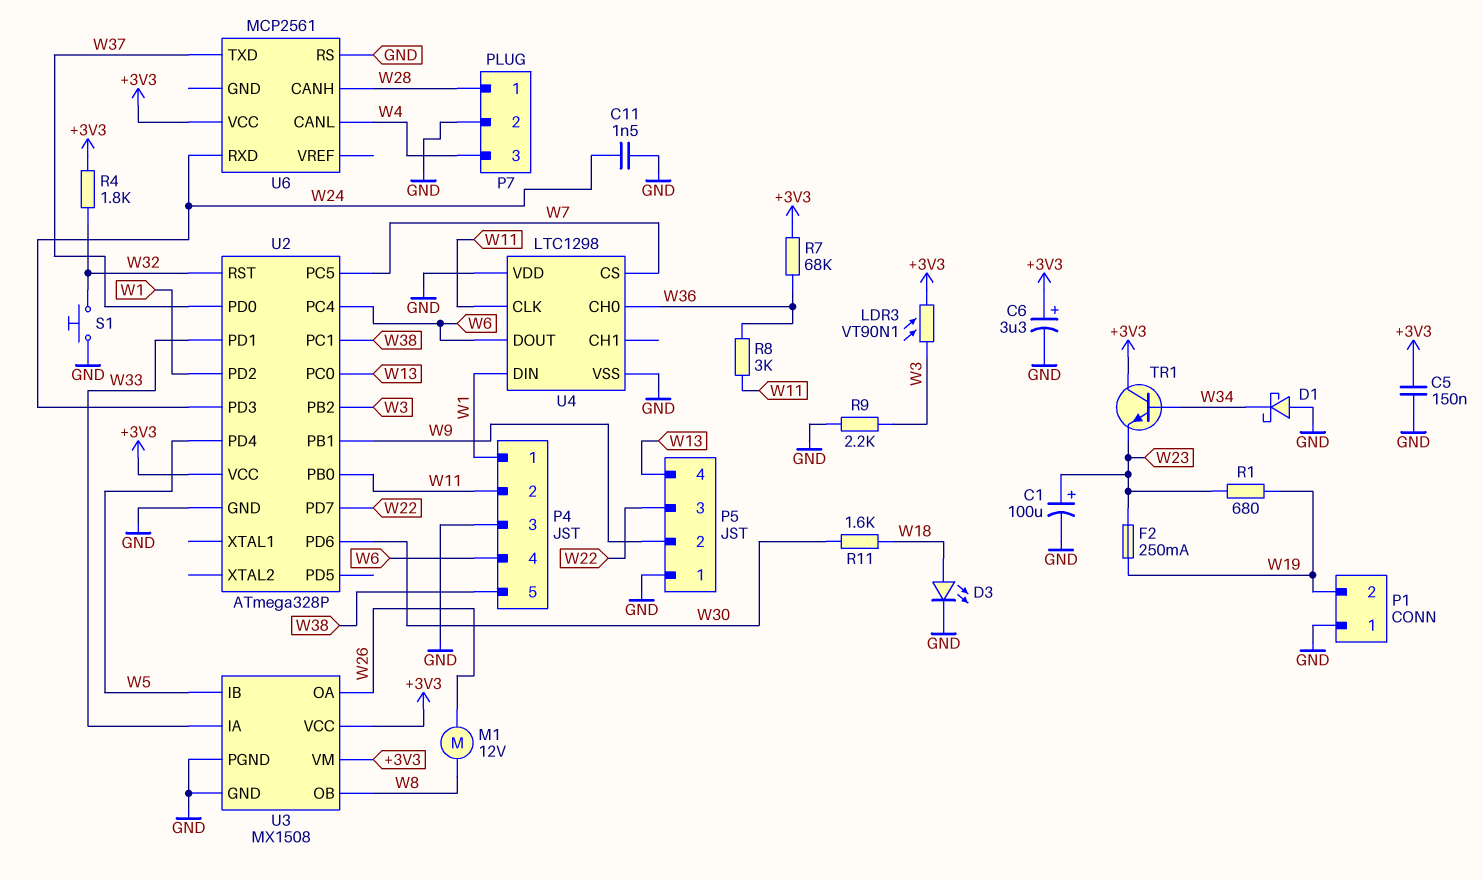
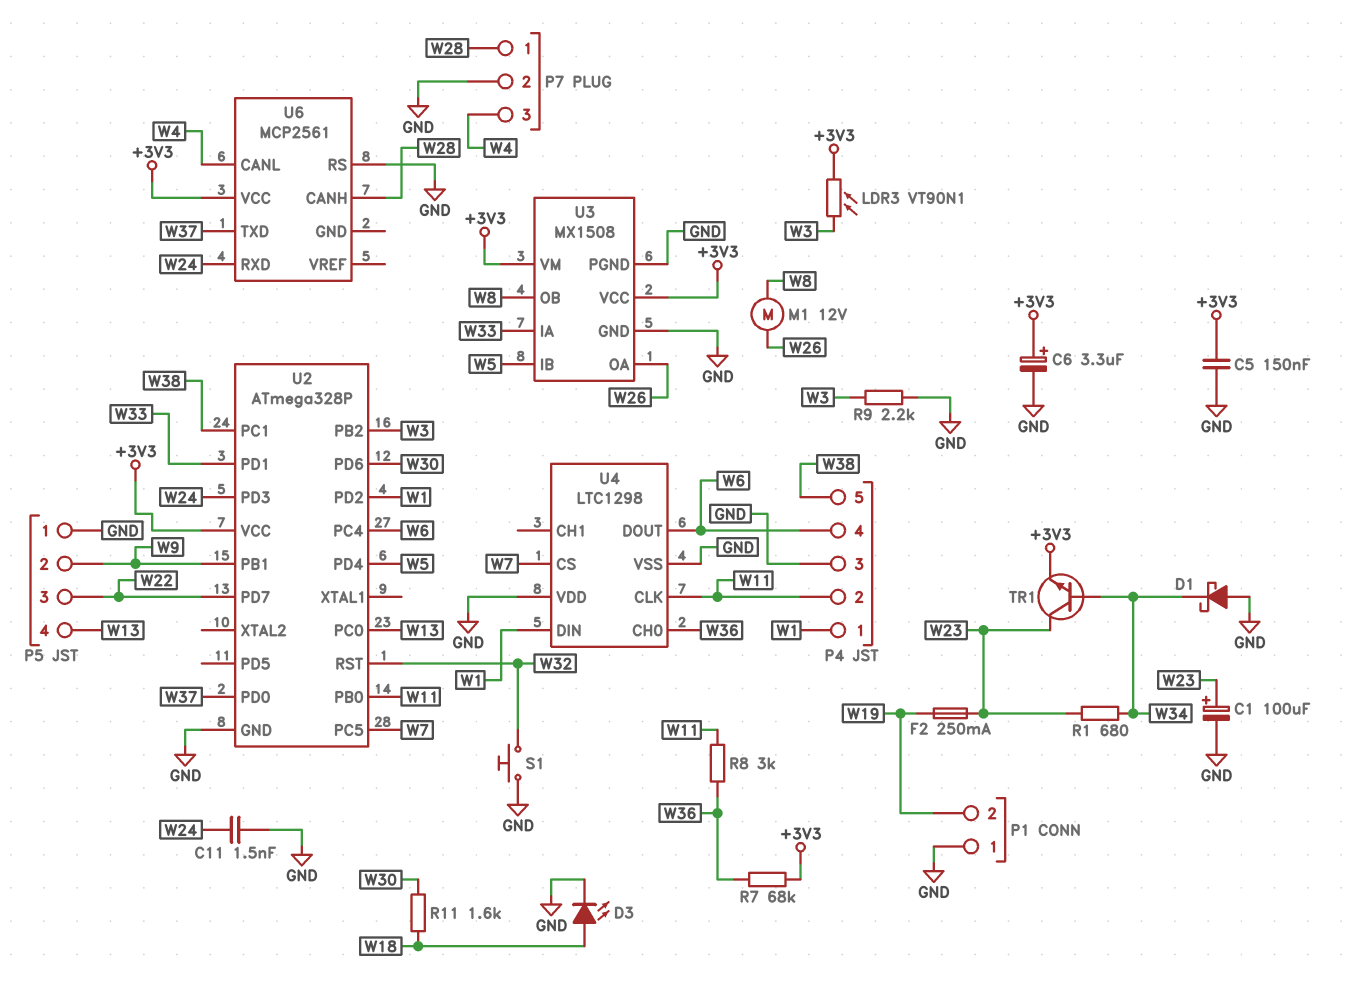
R1: 680 (W19, W23) -> 680 (W23, W34)
R4: 1.8k (+3V3, W32) -> none
TR1: NPN (B W34, C +3V3, E W23) -> NPN (B W34, C W23, E +3V3)

